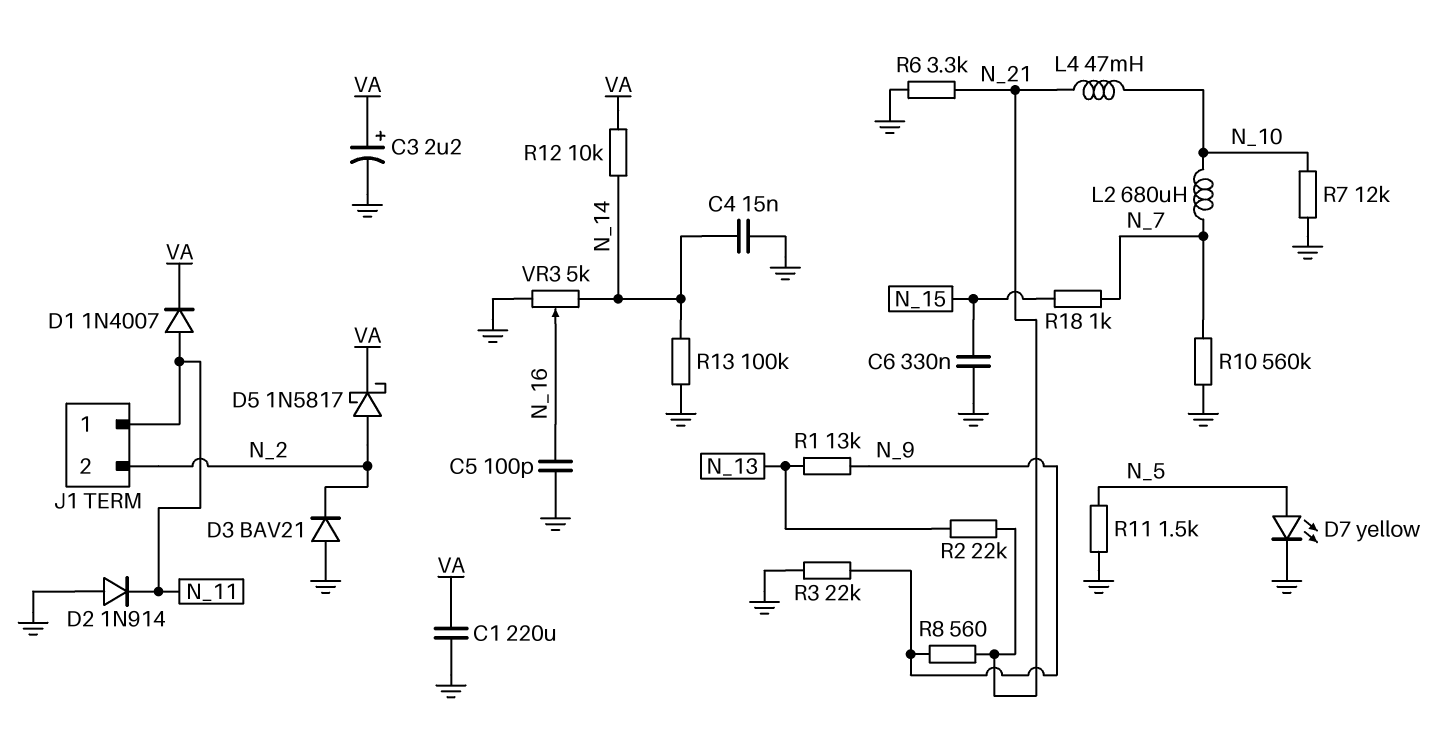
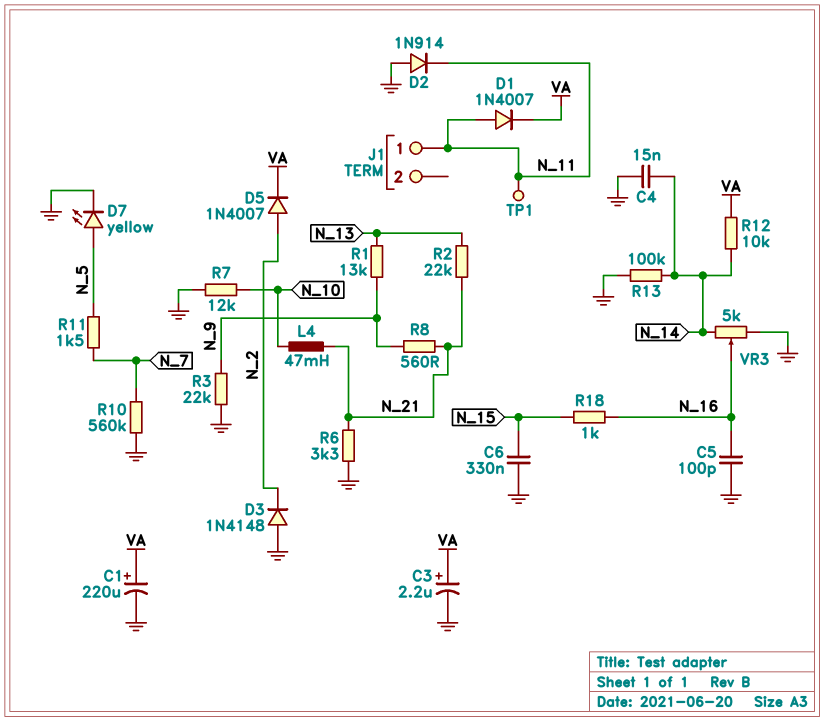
C1: 220uF (GND, VA) -> 220uF (plus VA, minus GND)
D3: diode BAV21 (A GND, K N_2) -> diode 1N4148 (A GND, K N_2)
D5: schottky 1N5817 (A N_2, K VA) -> diode 1N4007 (A N_2, K VA)
J1 pin 2: N_2 -> none
L2: 680uH (N_7, N_10) -> none
R11: 1.5k (GND, N_5) -> 1.5k (N_5, N_7)
R18: 1k (N_7, N_15) -> 1k (N_15, N_16)
TP1: none -> test point (N_11)

